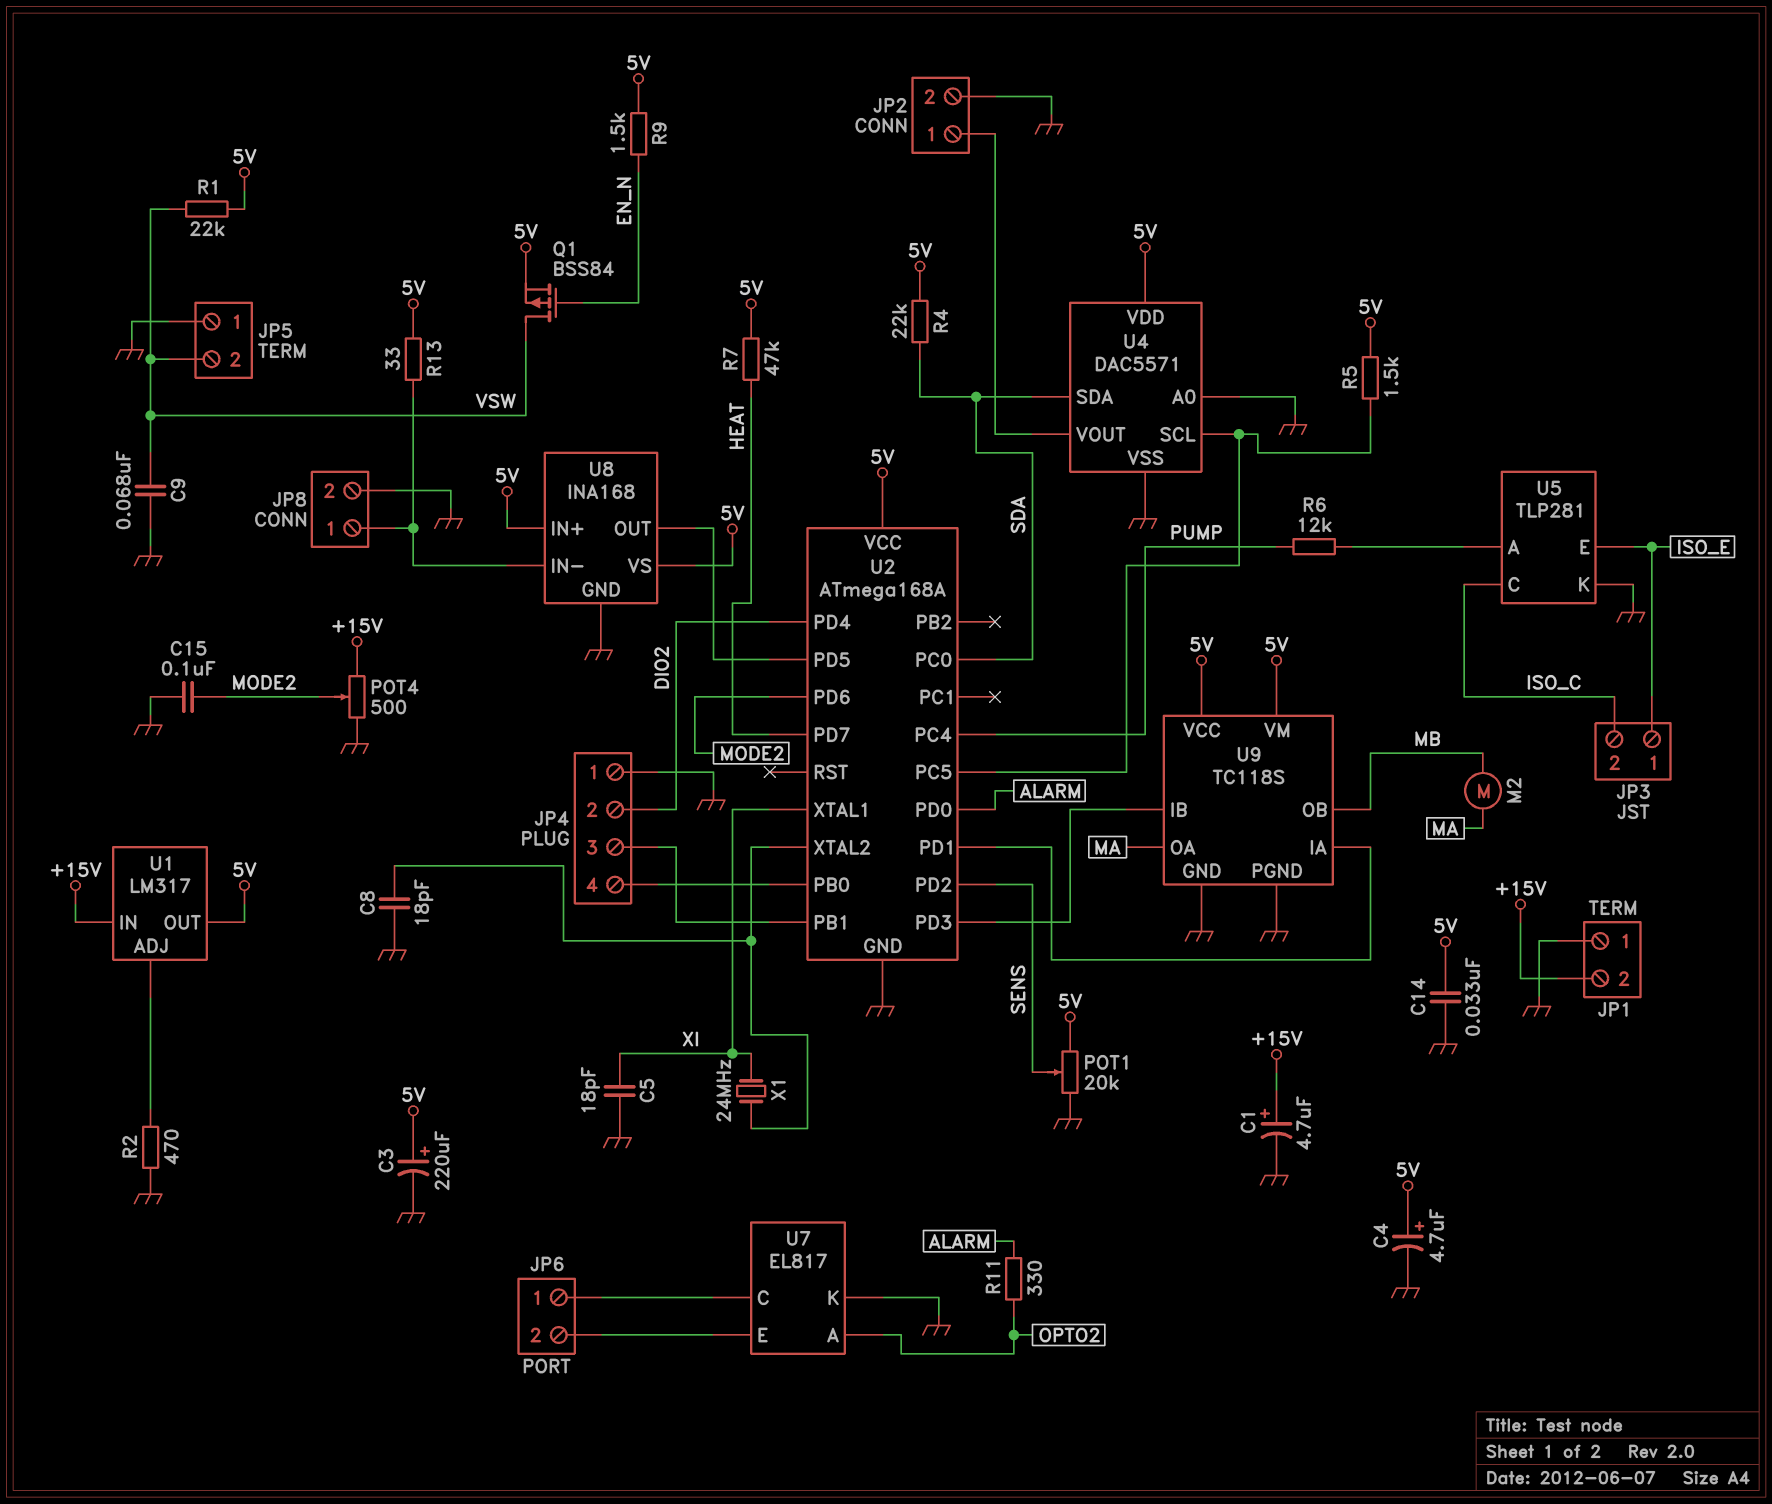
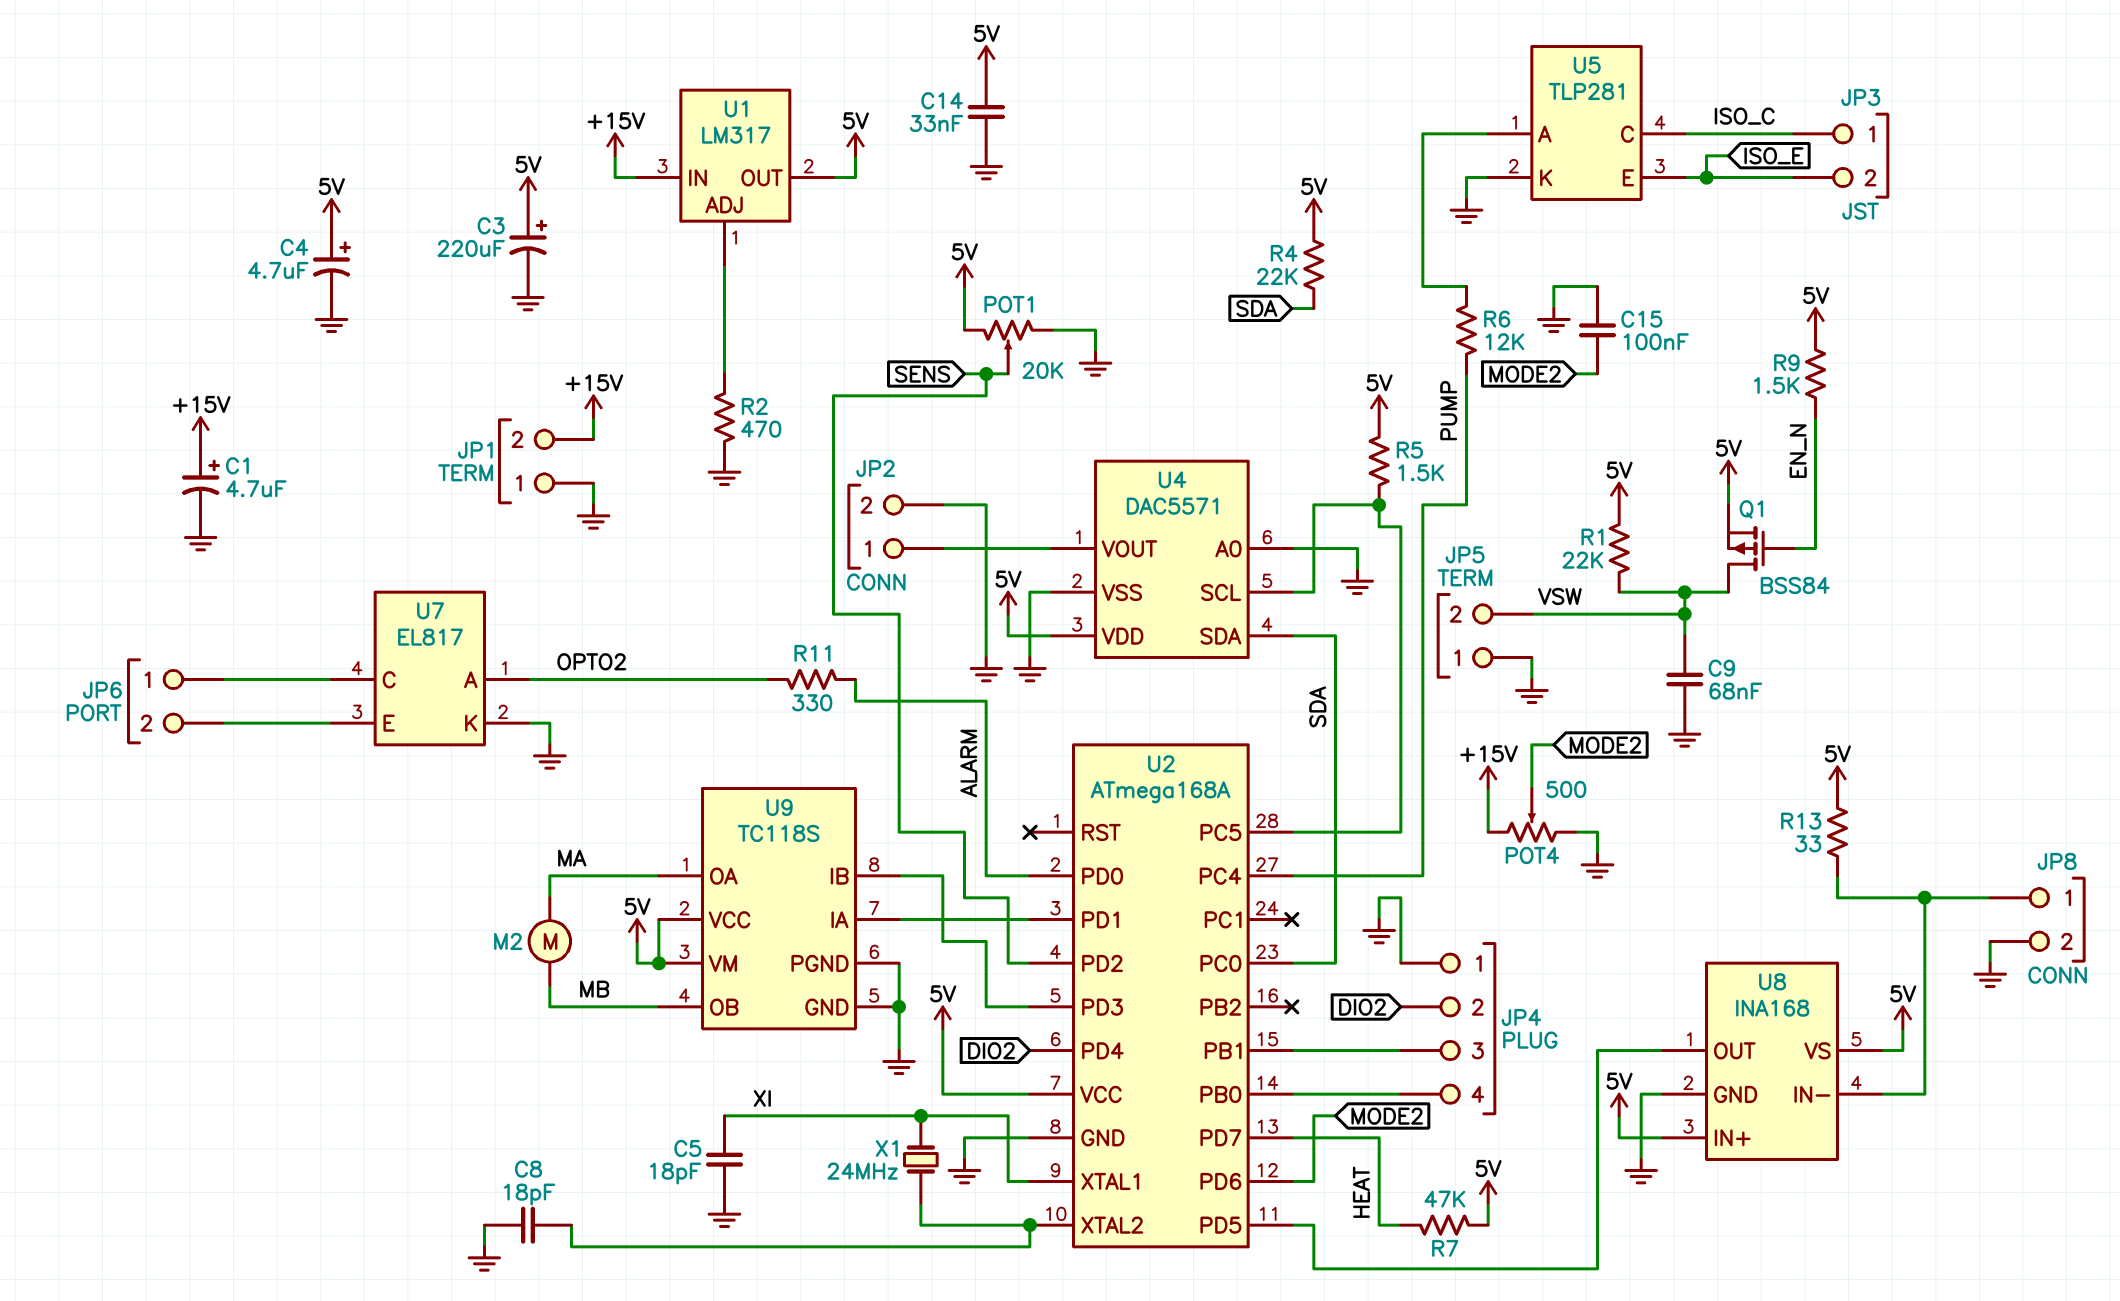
JP3 pin 1: ISO_E -> ISO_C
JP3 pin 2: ISO_C -> ISO_E

